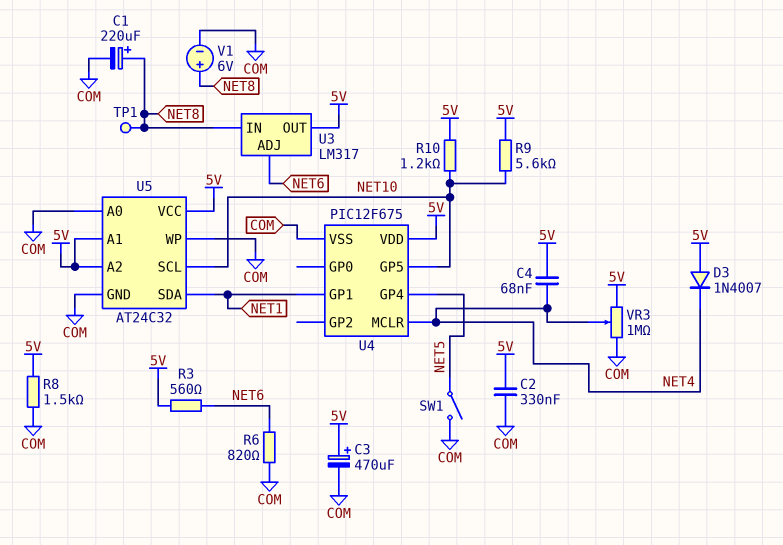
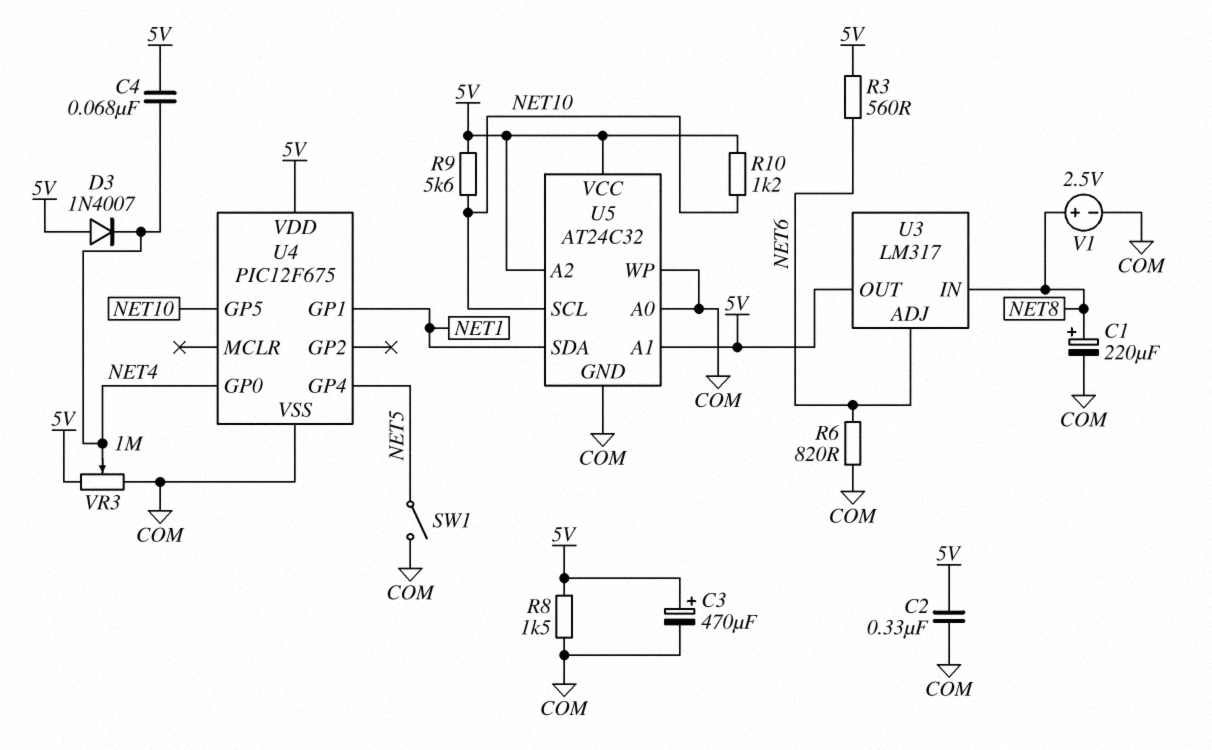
TP1: test point (NET8) -> none
U4 pin GP0: none -> NET4
U4 pin MCLR: NET4 -> none
V1: 6V (plus NET8, minus COM) -> 2.5V (plus NET8, minus COM)

